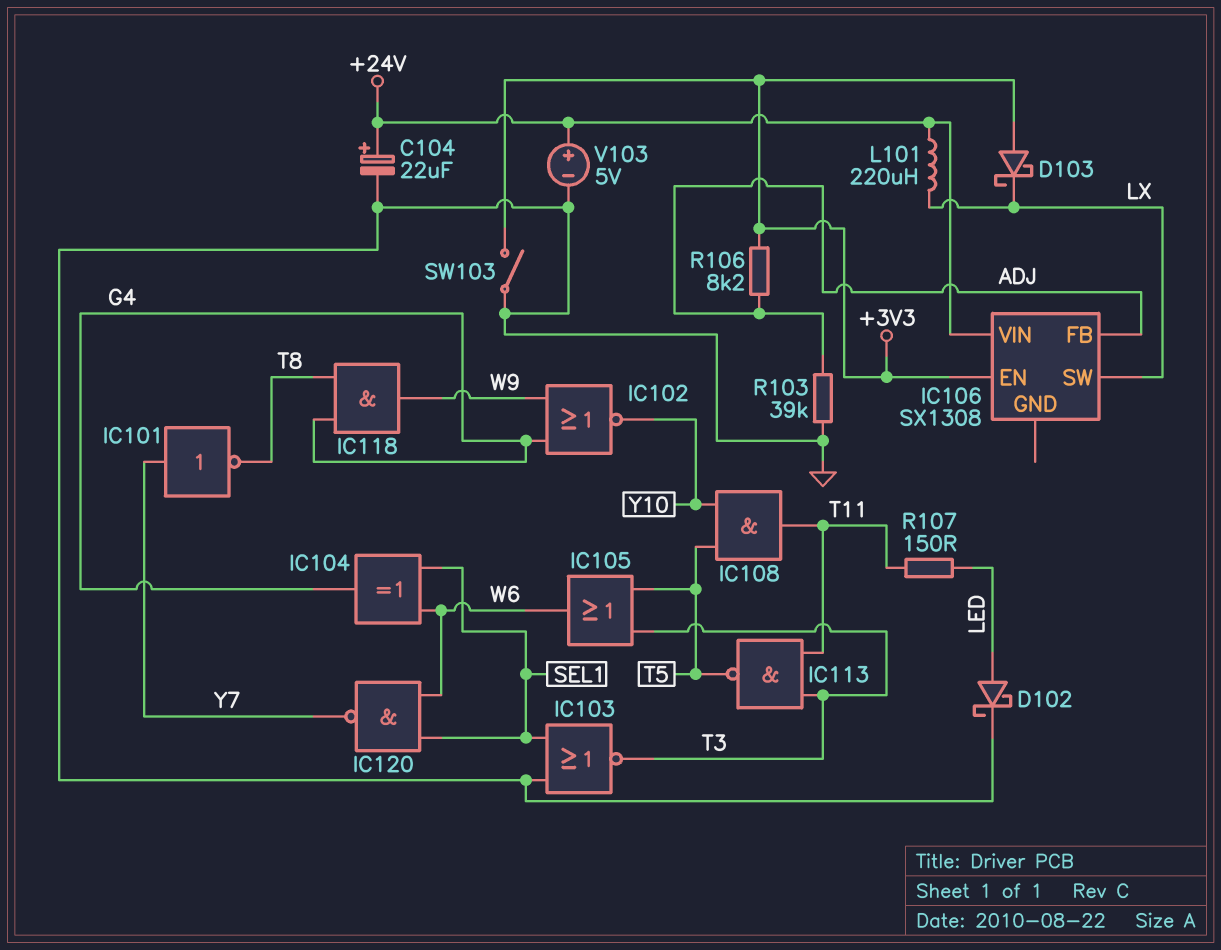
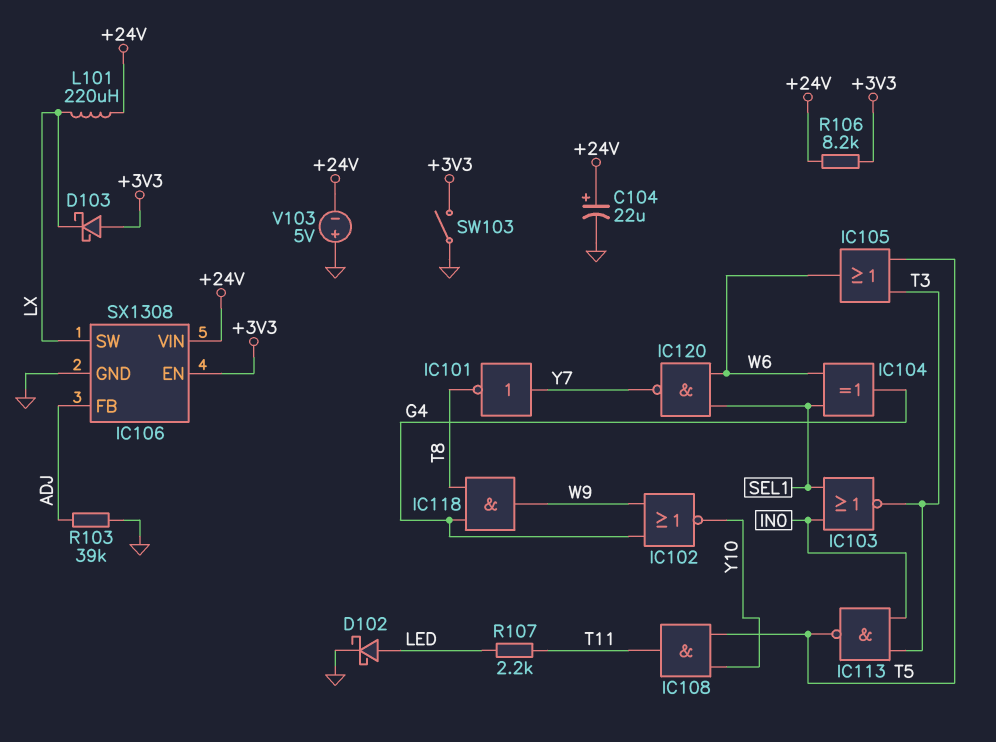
IC103: NOR (in GND, in SEL1, out T3) -> NOR (in IN0, in SEL1, out T3)
IC106 pin GND: none -> GND
IC113: NAND (in T3, in T11, out T5) -> NAND (in IN0, in T3, out T5)
R106: 8.2k (+3V3, ADJ) -> 8.2k (+3V3, +24V)
R107: 150 (LED, T11) -> 2.2k (LED, T11)
V103: 5V (plus +24V, minus GND) -> 5V (plus GND, minus +24V)

